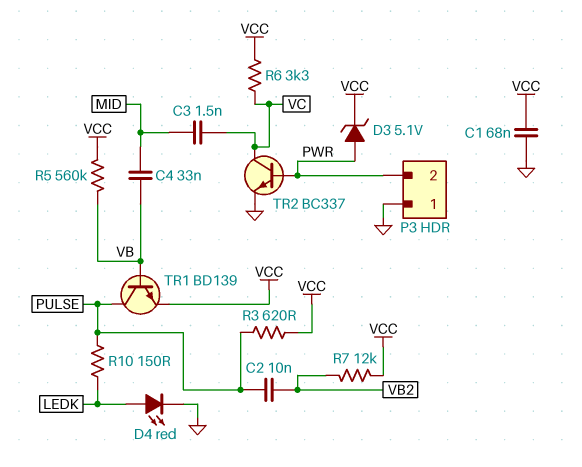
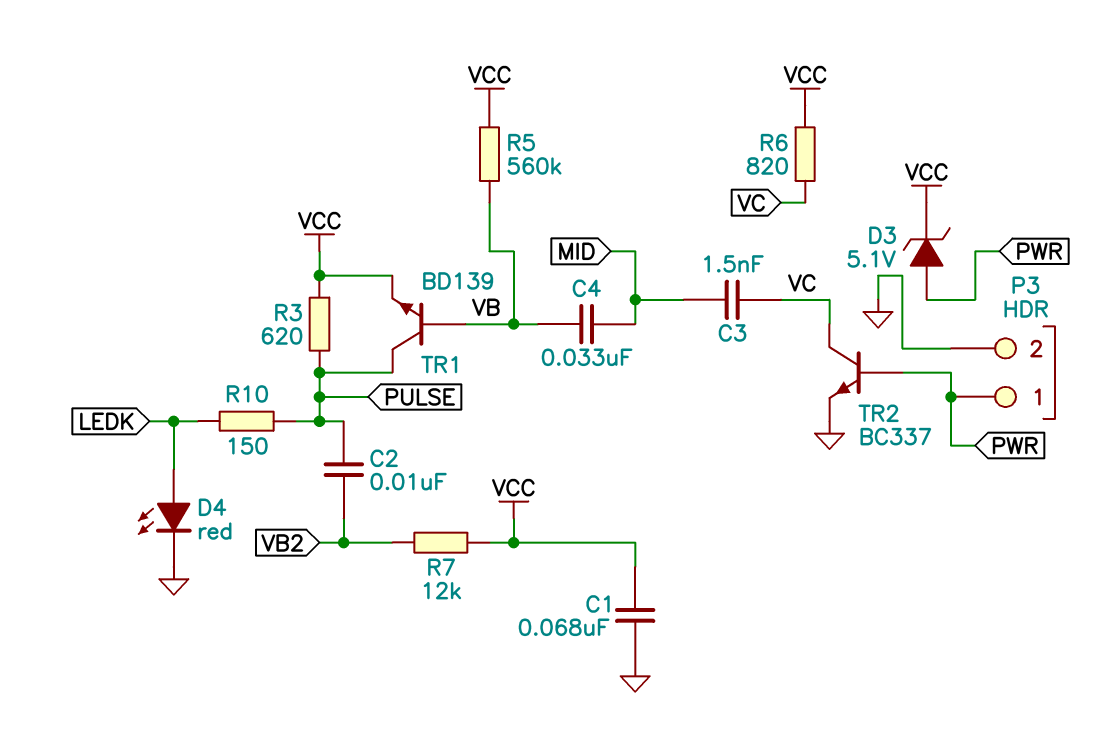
P3 pin 1: GND -> PWR
P3 pin 2: PWR -> GND
R6: 3.3k (VC, VCC) -> 820 (VC, VCC)

